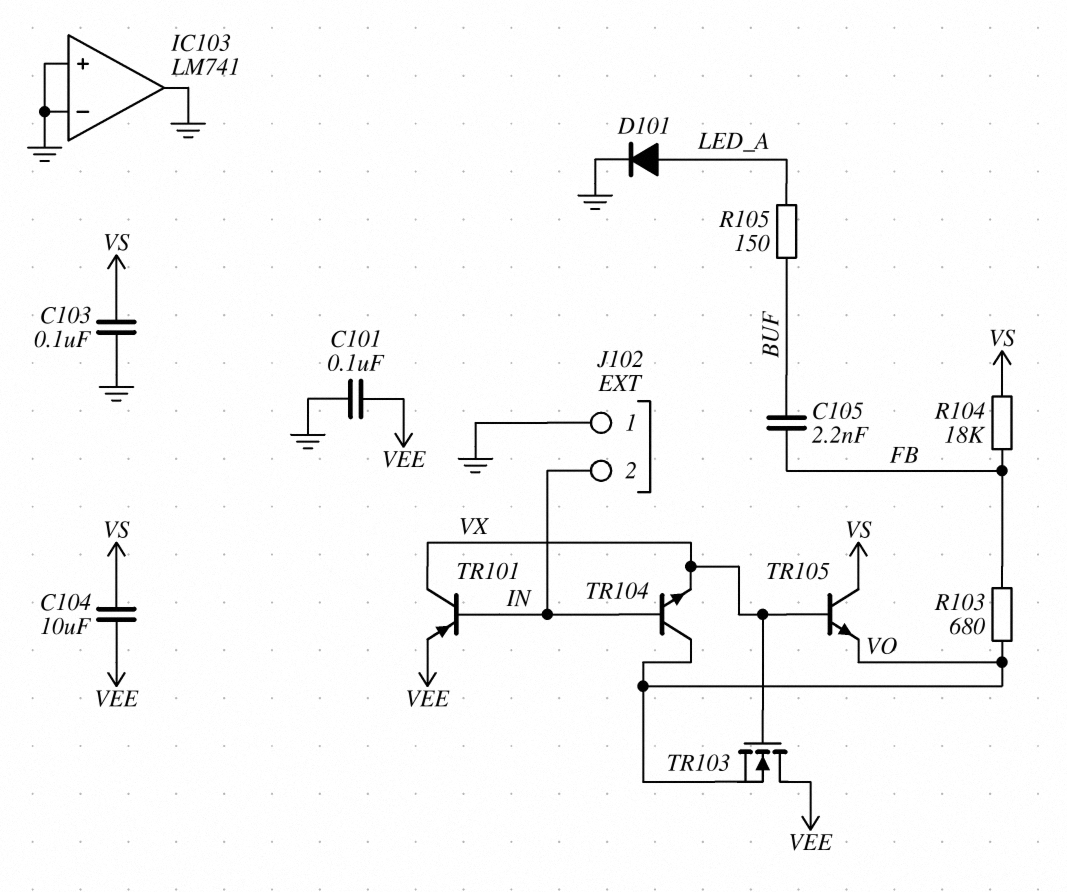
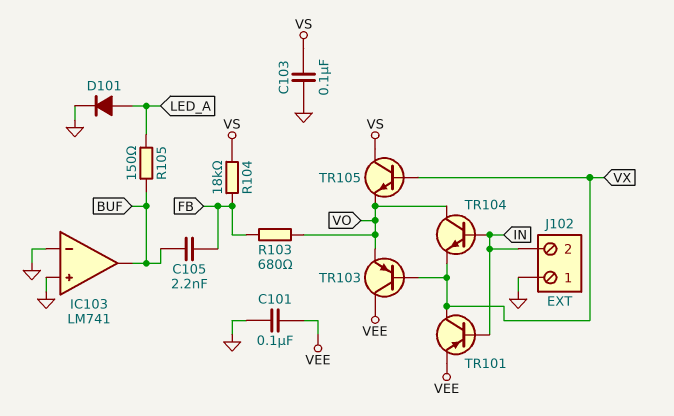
C104: 10uF (VEE, VS) -> none
IC103 pin out: GND -> BUF
TR103: NMOS (G VX, D VEE, S VO) -> PNP (B VX, C VEE, E VO)

